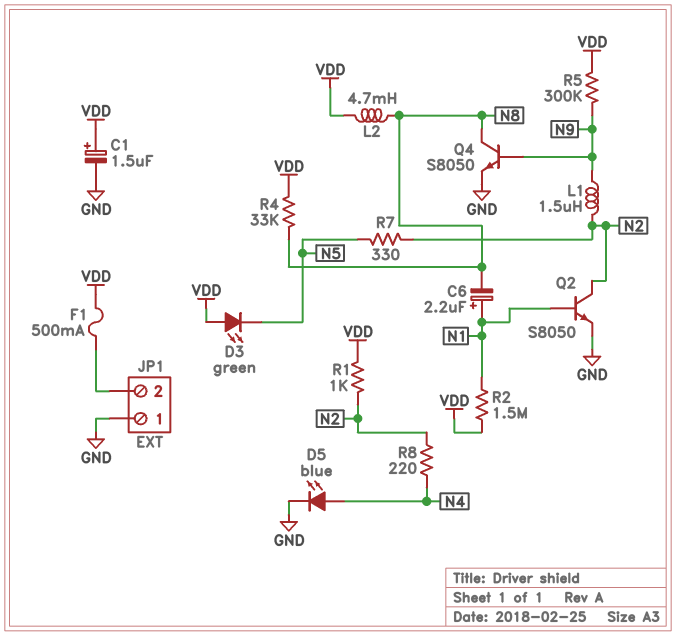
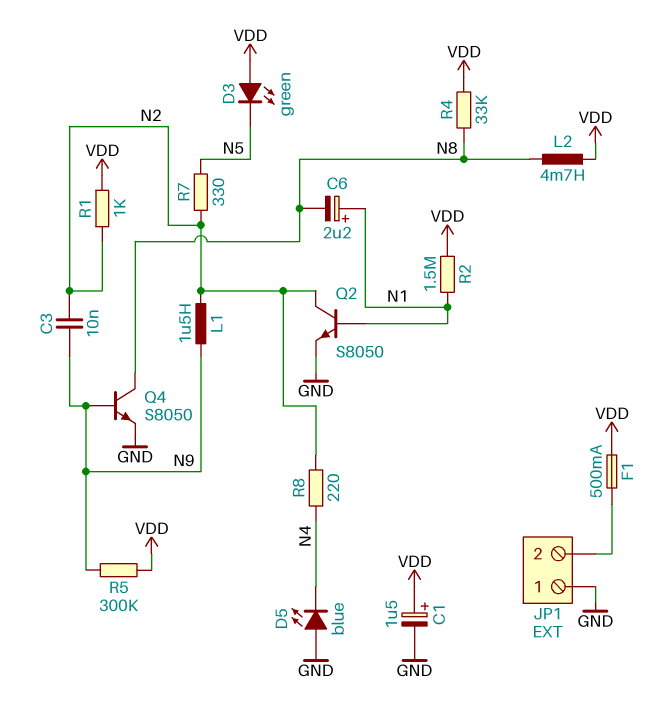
C3: none -> 10nF (N2, N9)
D5: LED blue (A N4, K GND) -> LED blue (A GND, K N4)

